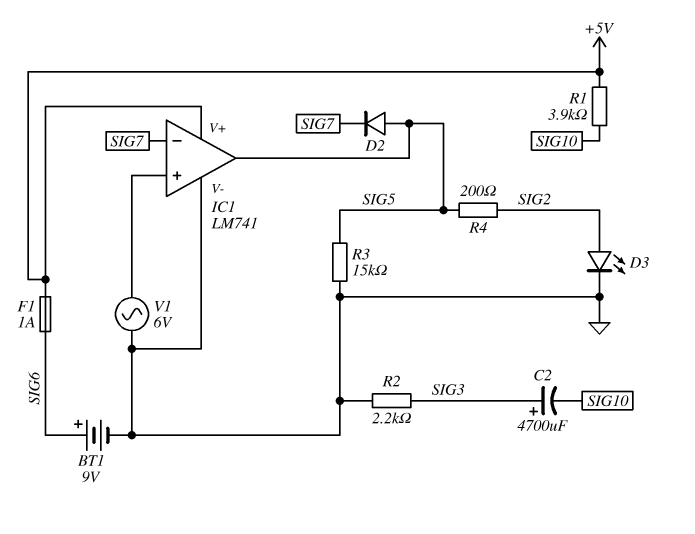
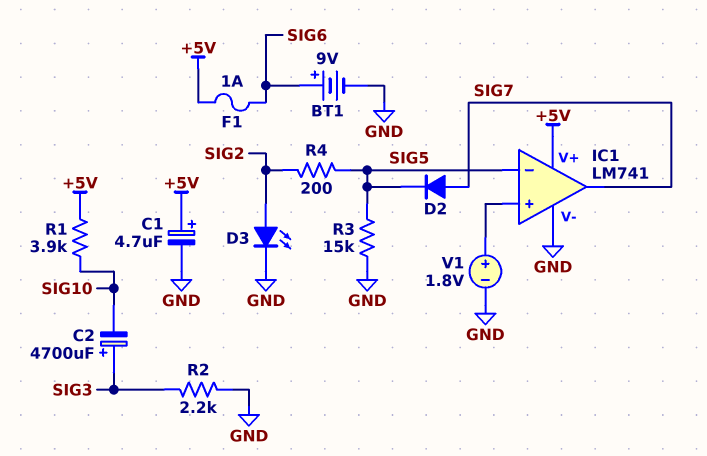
C1: none -> 4.7uF (plus +5V, minus GND)
D2: diode (A SIG5, K SIG7) -> diode (A SIG7, K SIG5)
IC1 pin in-: SIG7 -> SIG5
IC1 pin out: SIG5 -> SIG7
V1: AC 6V (GND, IC1/in+) -> 1.8V (plus IC1/in+, minus GND)

